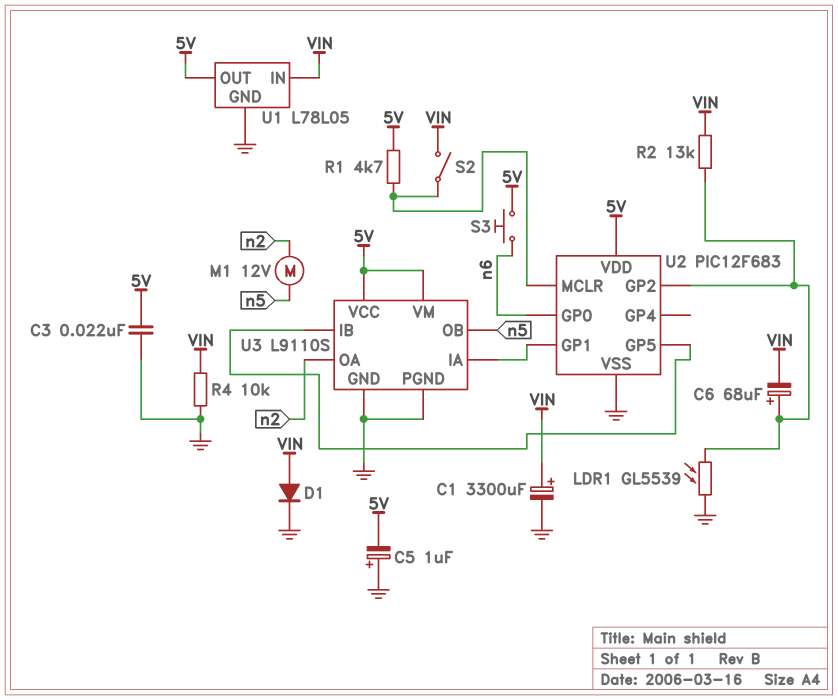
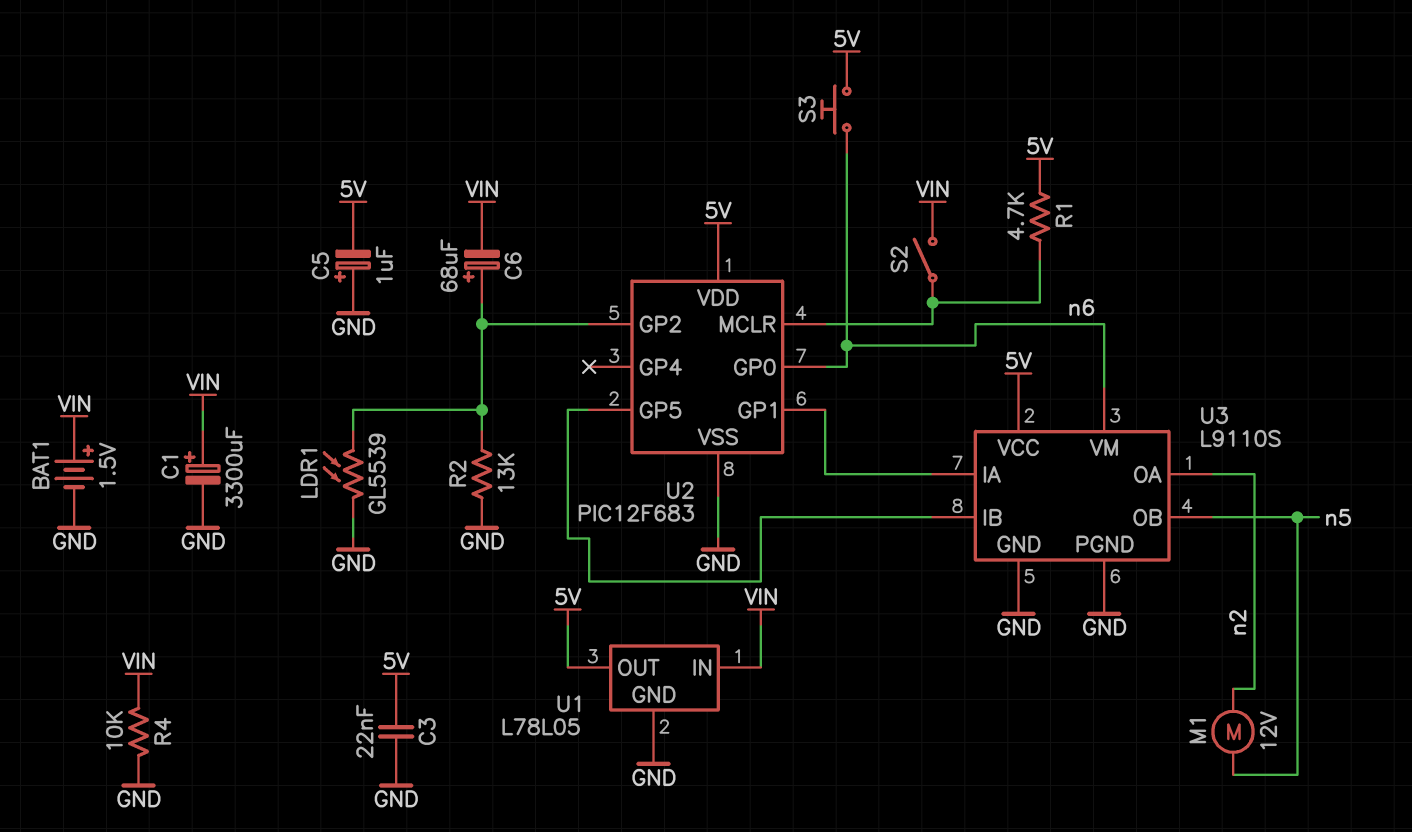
BAT1: none -> 1.5V (plus VIN, minus GND)
D1: diode (A VIN, K GND) -> none
R2: 13k (U2/GP2, VIN) -> 13k (GND, U2/GP2)
U3 pin VM: 5V -> n6

